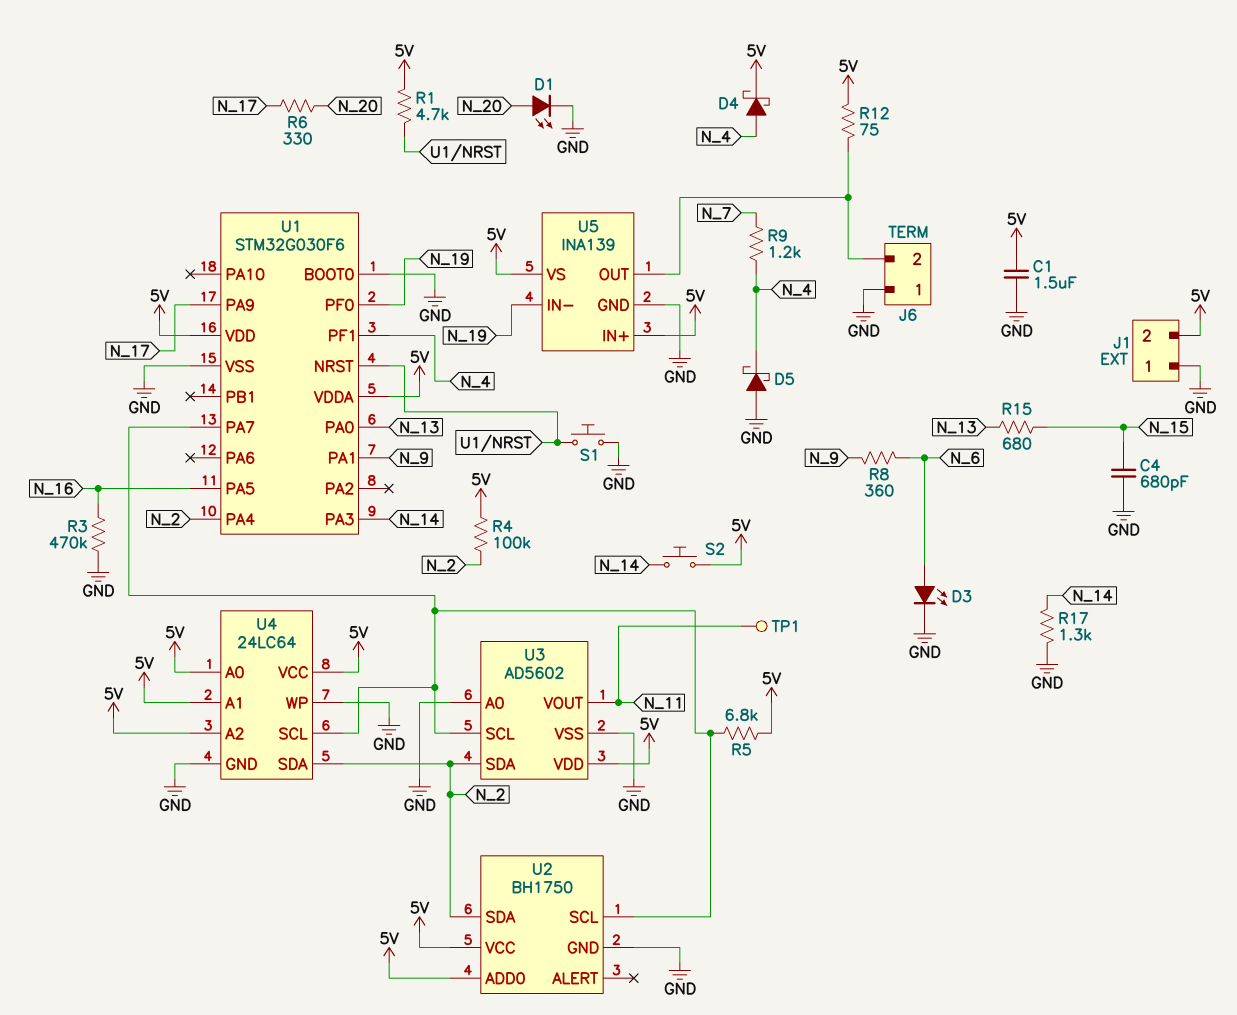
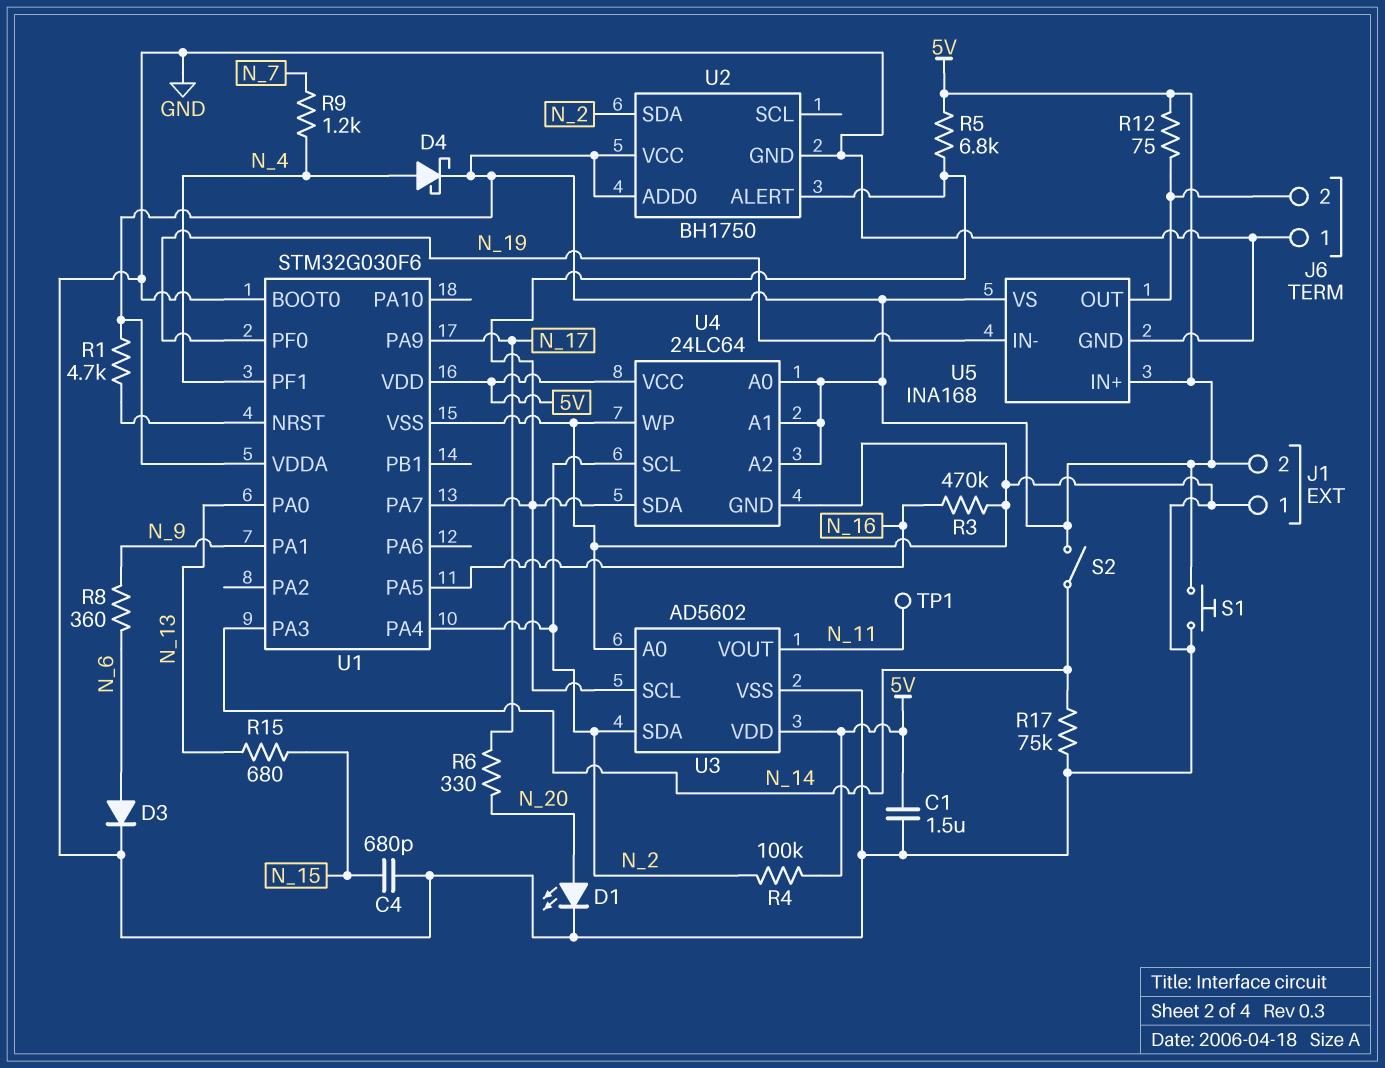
D3: LED (A N_6, K GND) -> diode (A N_6, K GND)
D5: schottky (A GND, K N_4) -> none
R17: 1.3k (GND, N_14) -> 75k (GND, N_14)
S1: button (GND, U1/NRST) -> button (5V, GND)
S2: button (5V, N_14) -> switch (5V, N_14)
U2 pin ALERT: none -> U1/PA7
U2 pin SCL: U1/PA7 -> none
U4 pin SCL: U1/PA7 -> N_2
U4 pin SDA: N_2 -> U1/PA7
U5: INA139 -> INA168

